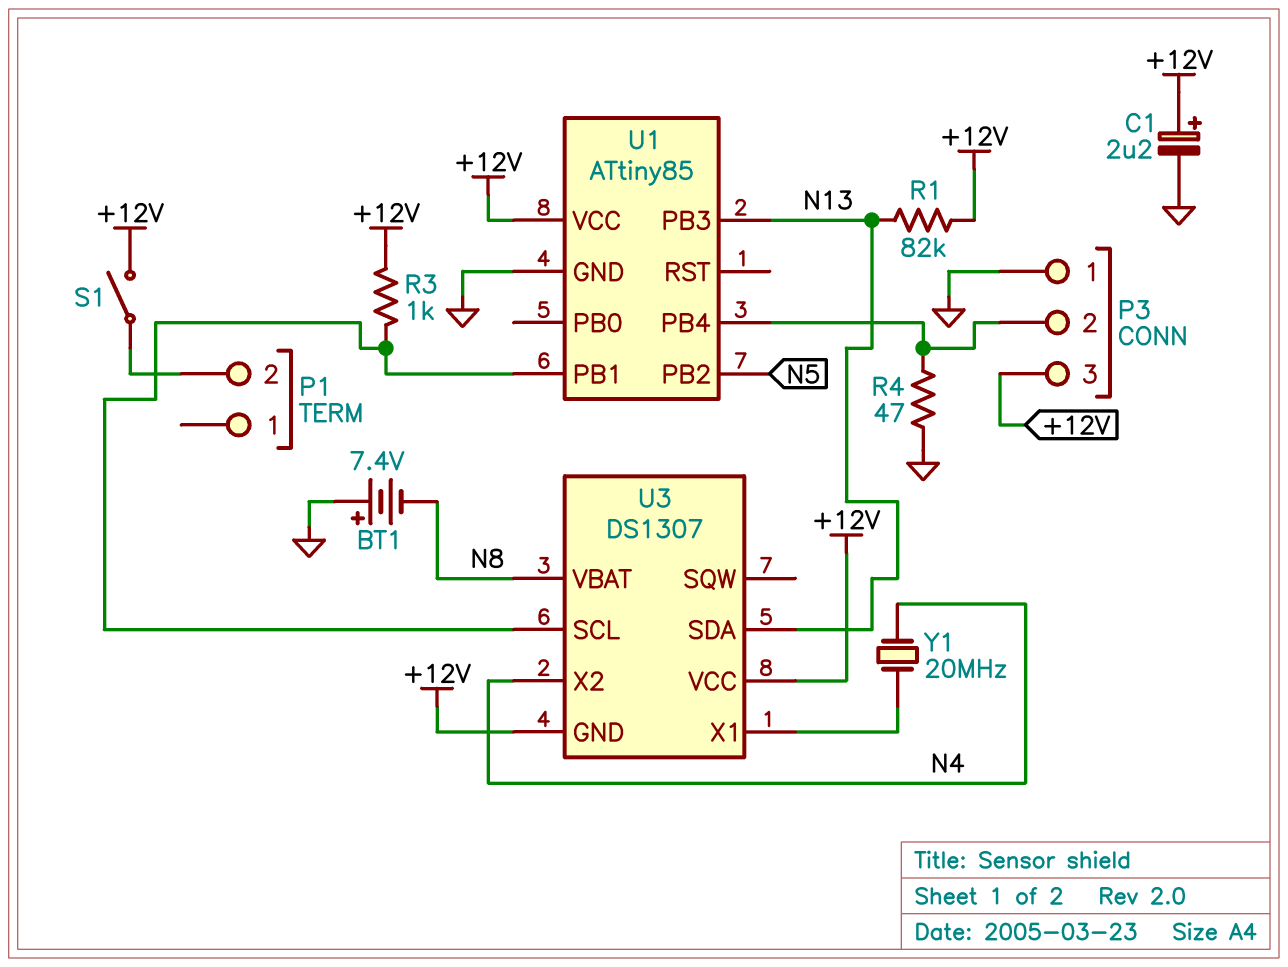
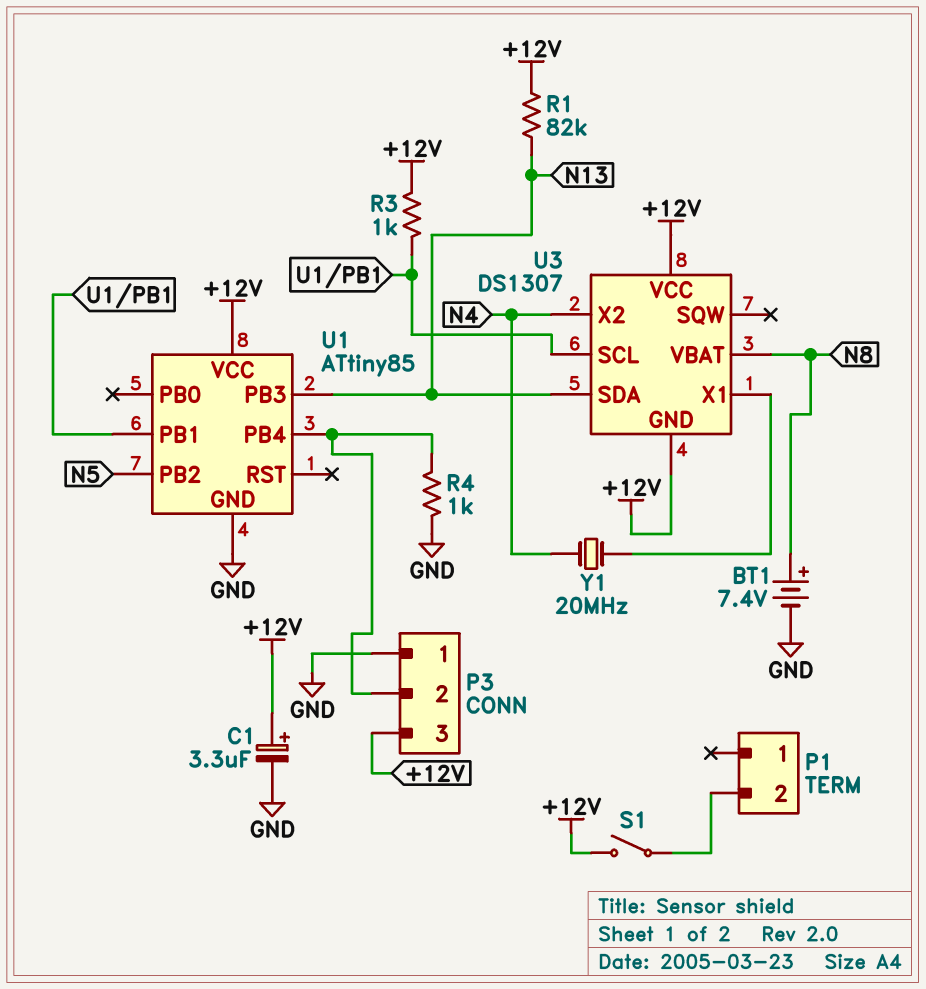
BT1: 7.4V (plus GND, minus N8) -> 7.4V (plus N8, minus GND)
C1: 2.2uF (plus +12V, minus GND) -> 3.3uF (plus +12V, minus GND)
R4: 47 (GND, P3/2) -> 1k (GND, P3/2)

